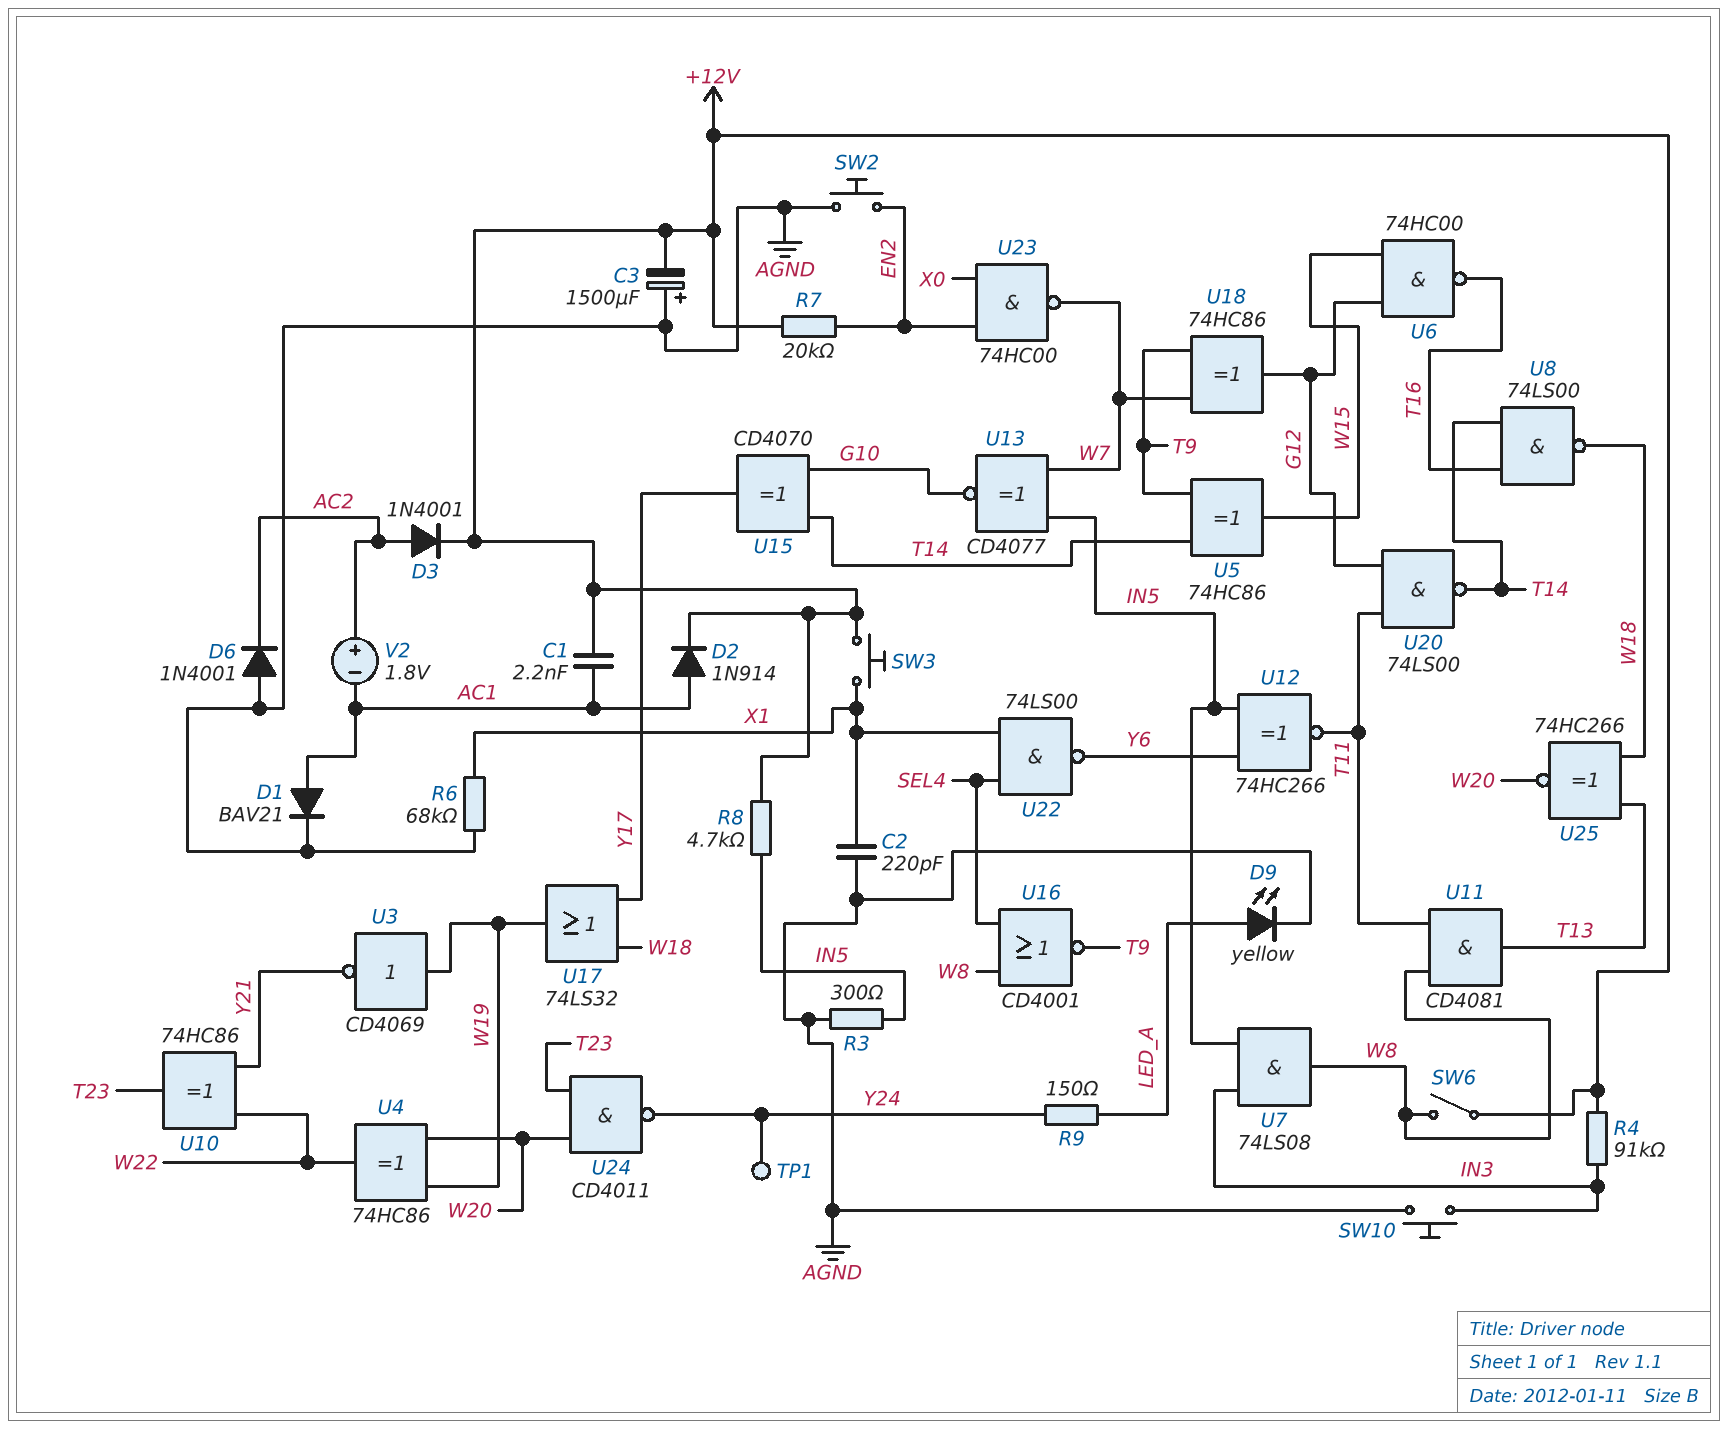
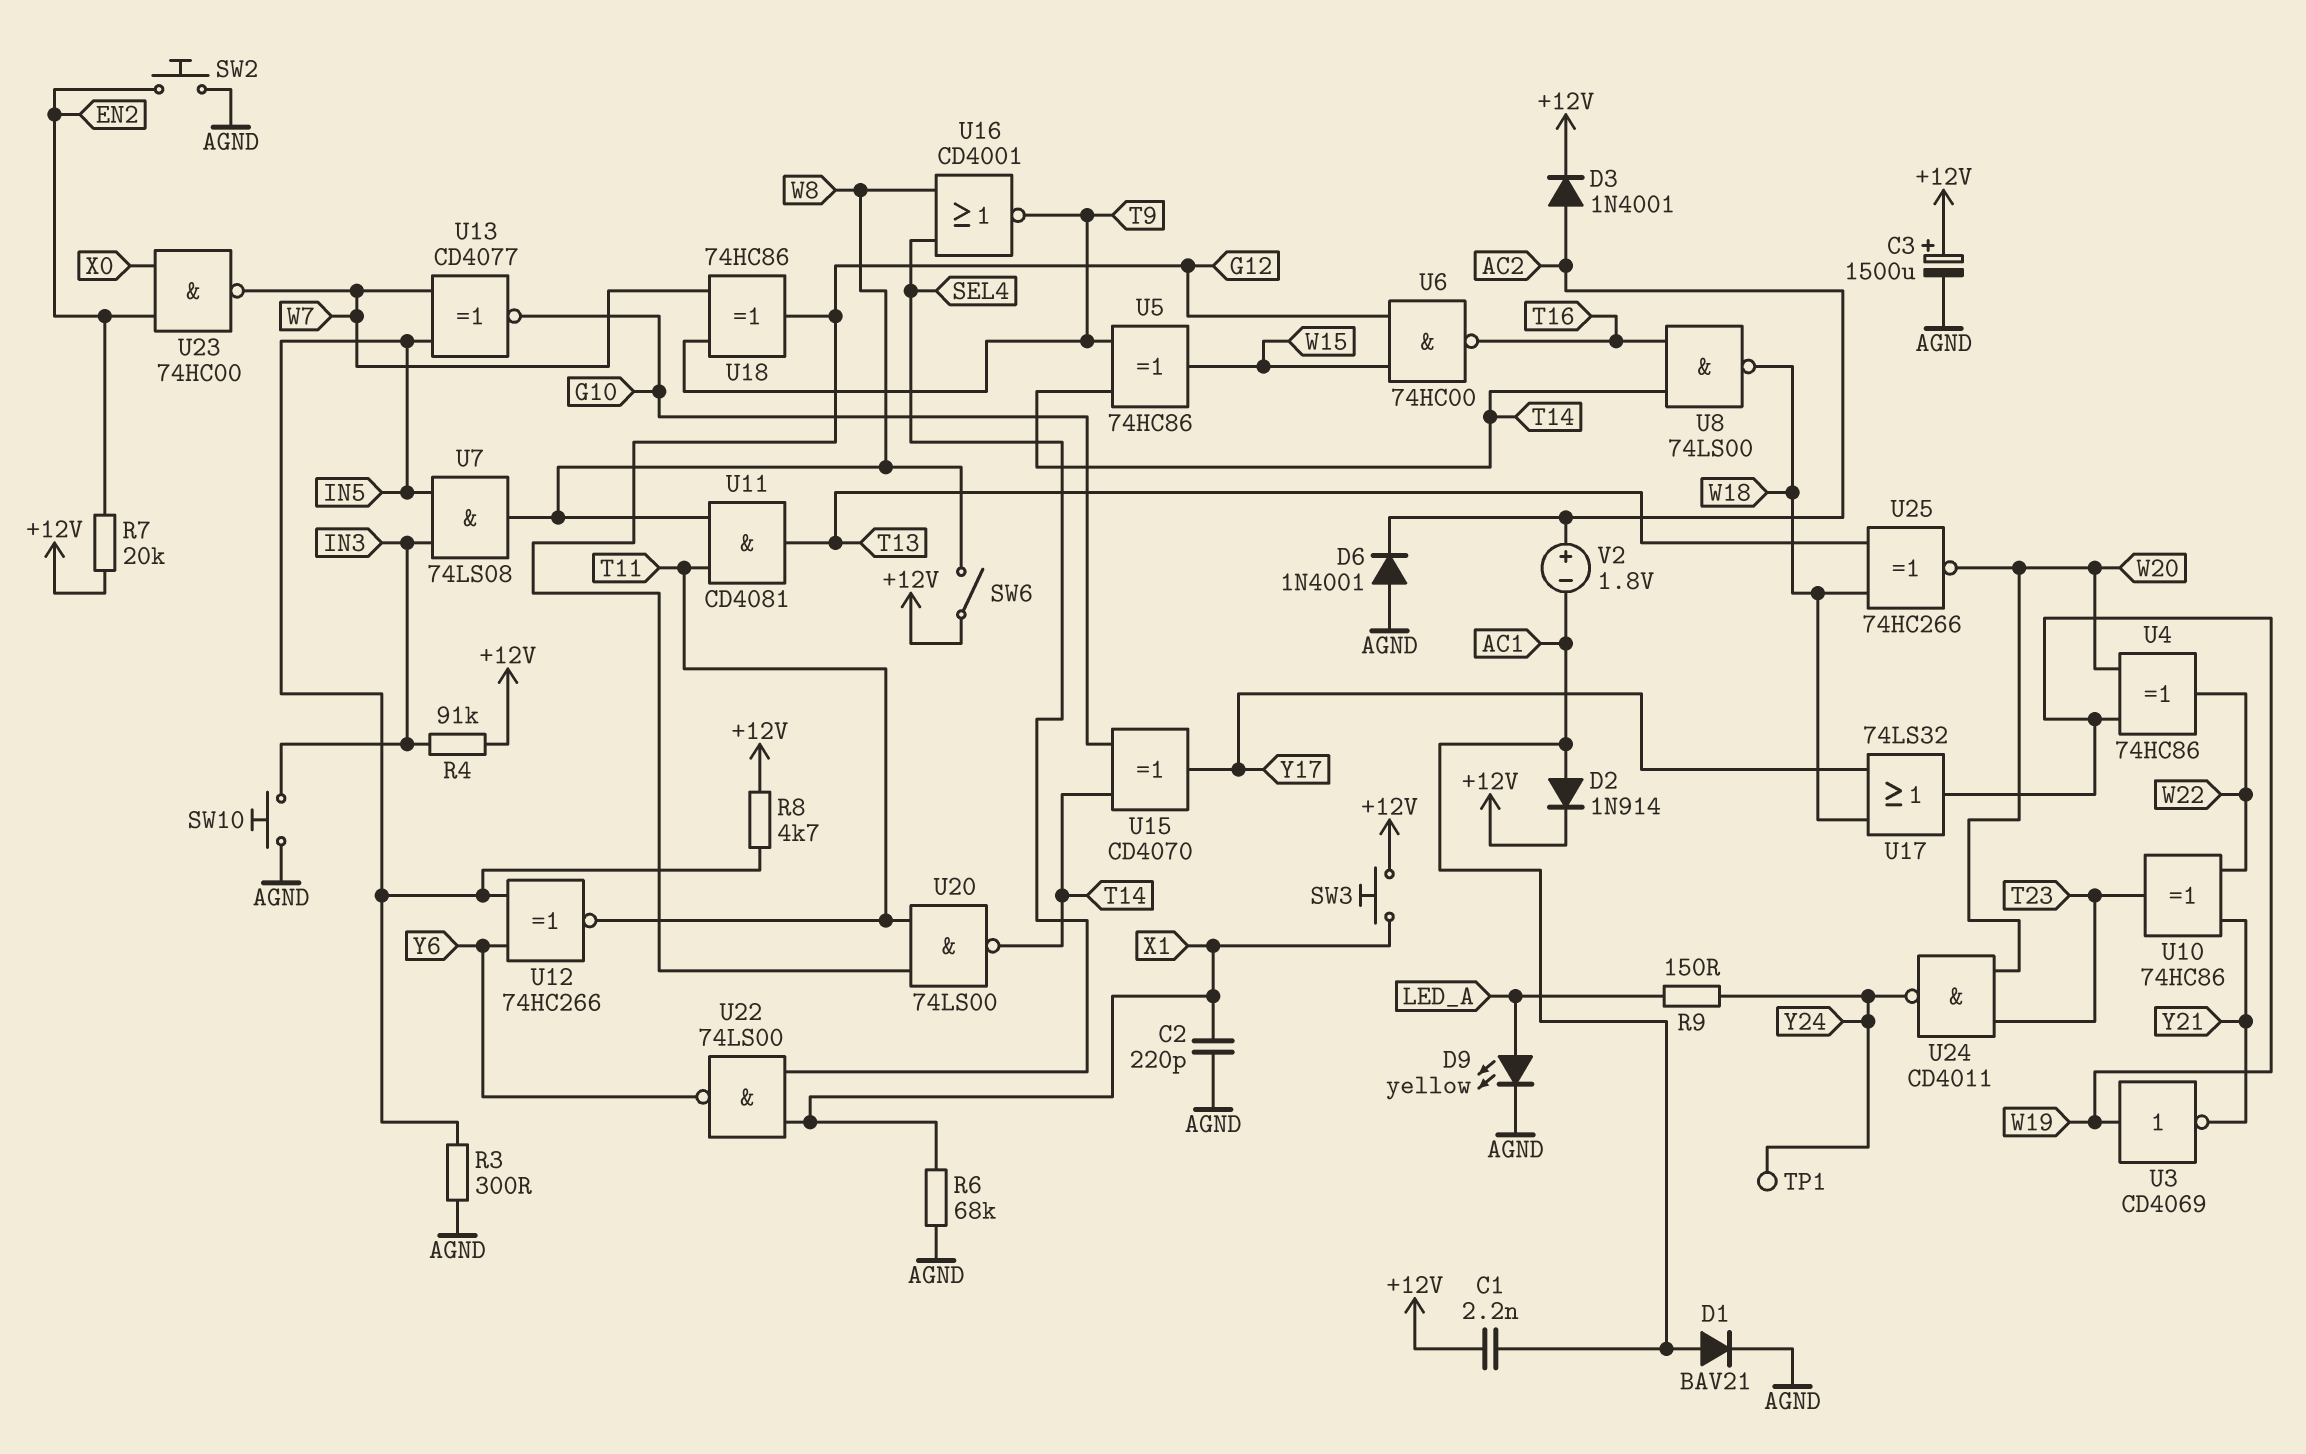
C3: 1500uF (plus AGND, minus +12V) -> 1500uF (plus +12V, minus AGND)

